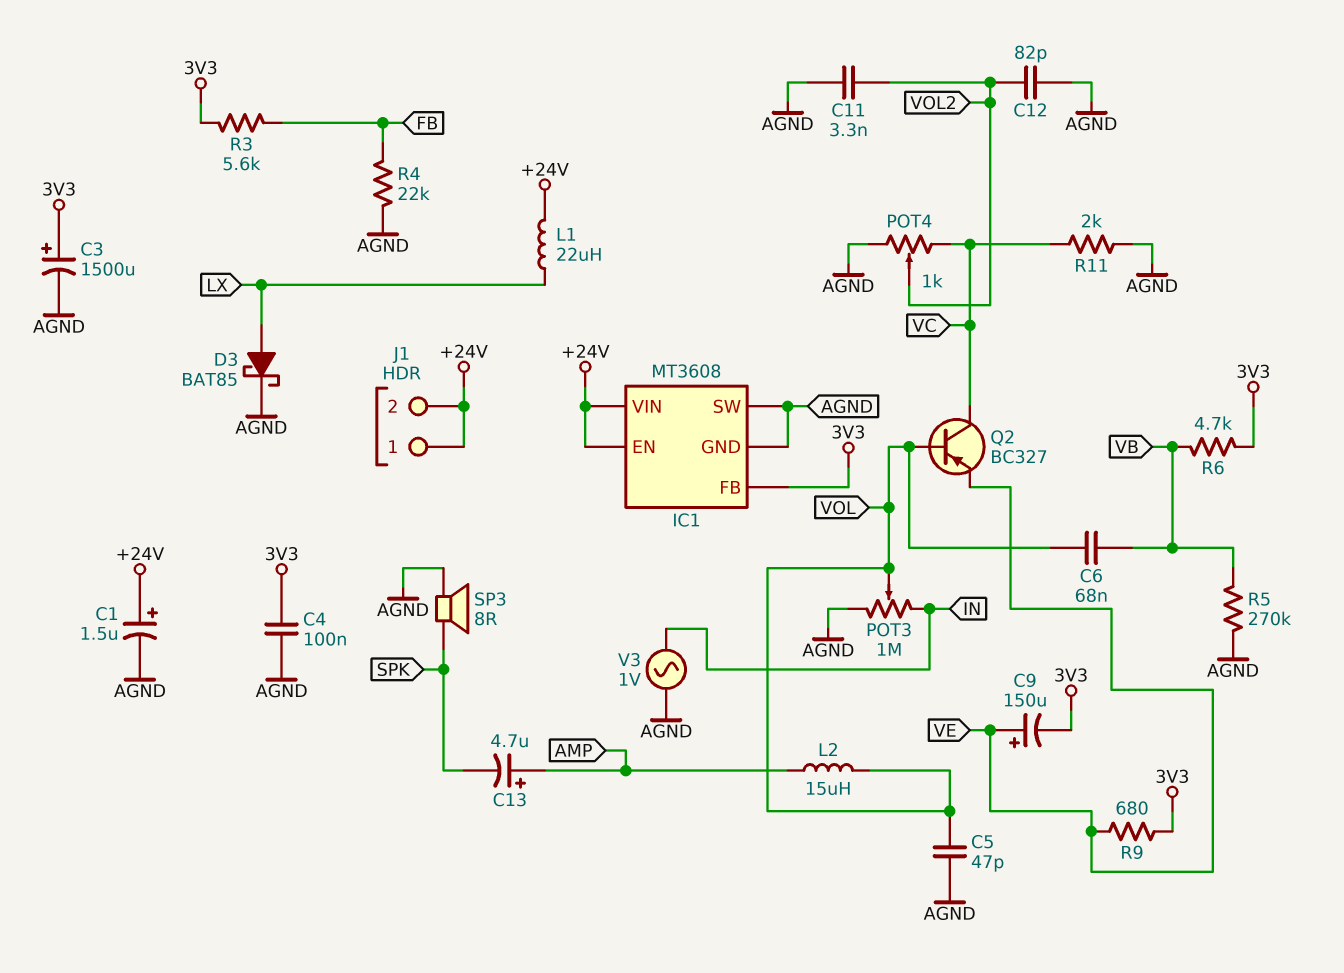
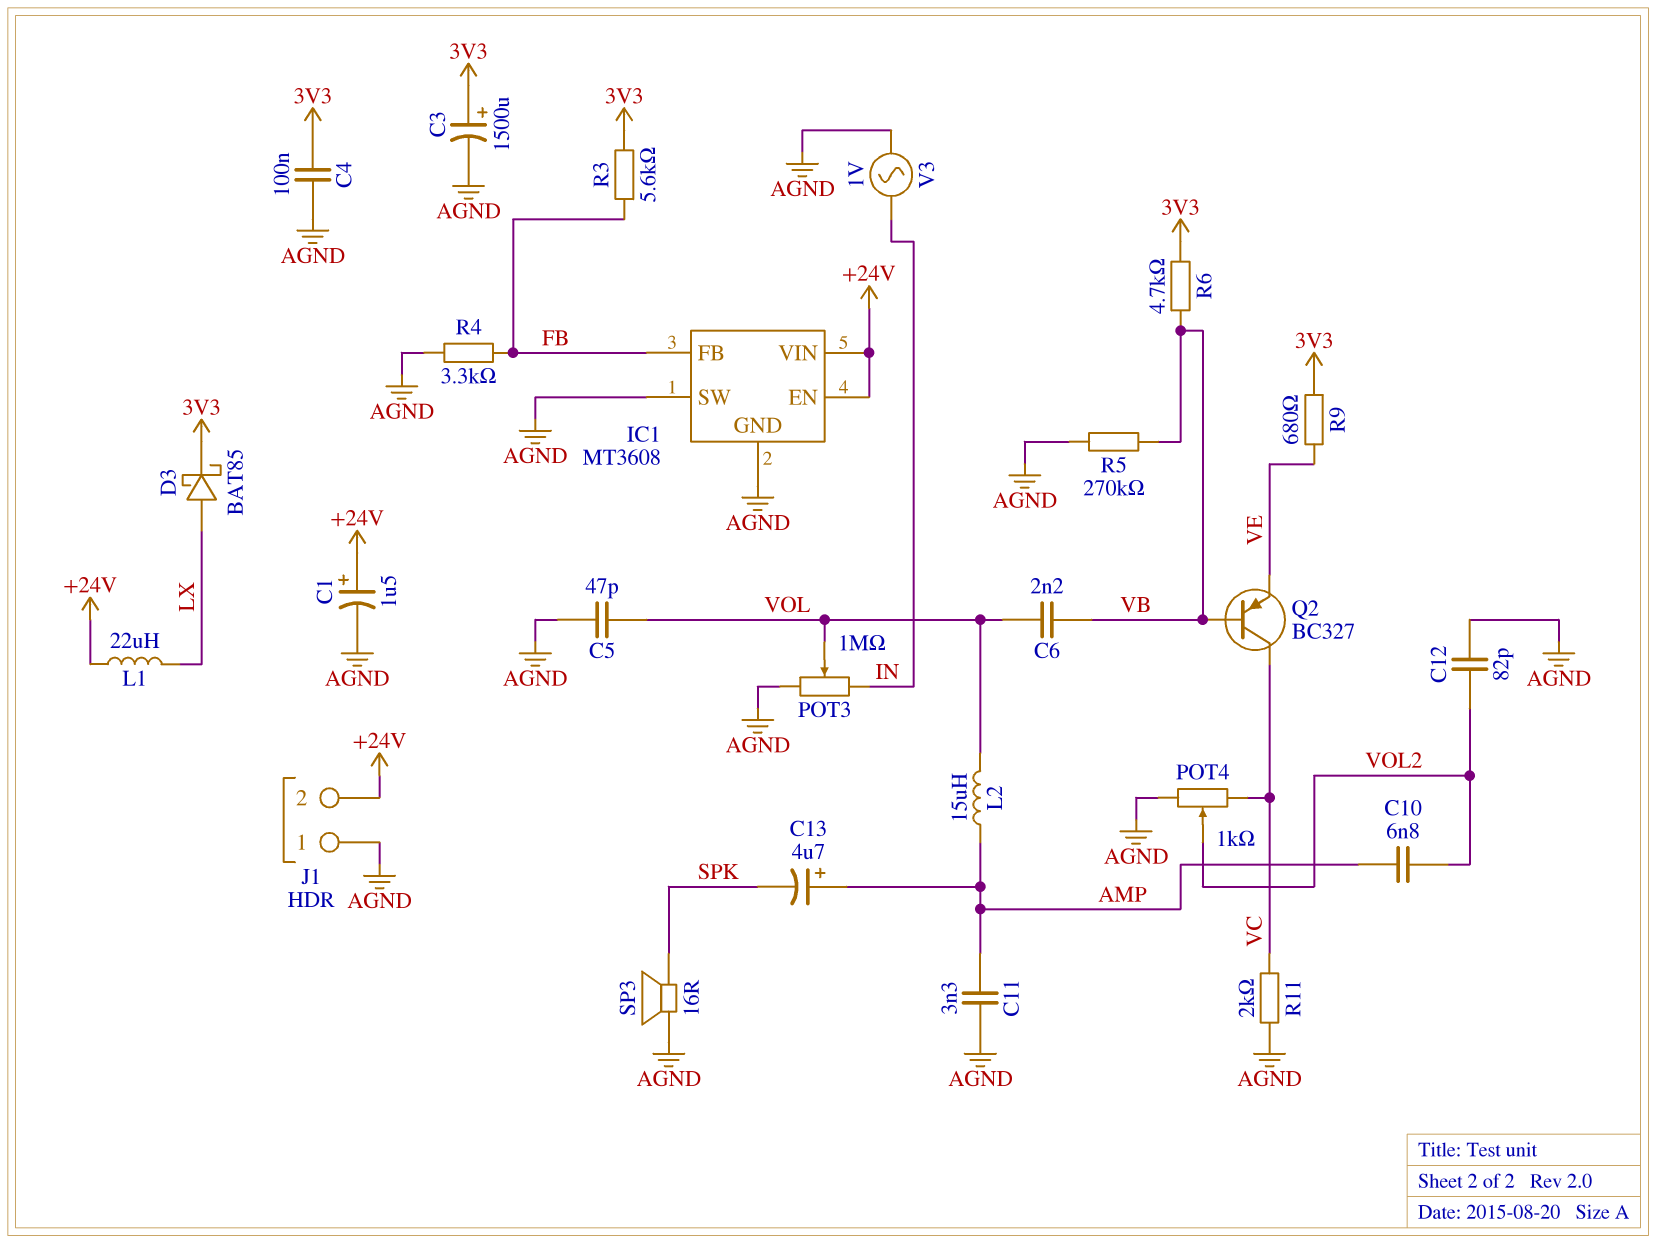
C6: 68nF (VB, VOL) -> 2.2nF (VB, VOL)
C9: 150uF (plus VE, minus 3V3) -> none
C10: none -> 6.8nF (AMP, VOL2)
C11: 3.3nF (AGND, VOL2) -> 3.3nF (AGND, AMP)
D3: schottky BAT85 (A LX, K AGND) -> schottky BAT85 (A LX, K 3V3)
IC1 pin FB: 3V3 -> FB
J1 pin 1: +24V -> AGND
Q2: PNP BC327 (B VOL, C VC, E VE) -> PNP BC327 (B VB, C VC, E VE)
R4: 22k (AGND, FB) -> 3.3k (AGND, FB)
SP3: speaker 8R (AGND, SPK) -> speaker 16R (AGND, SPK)

